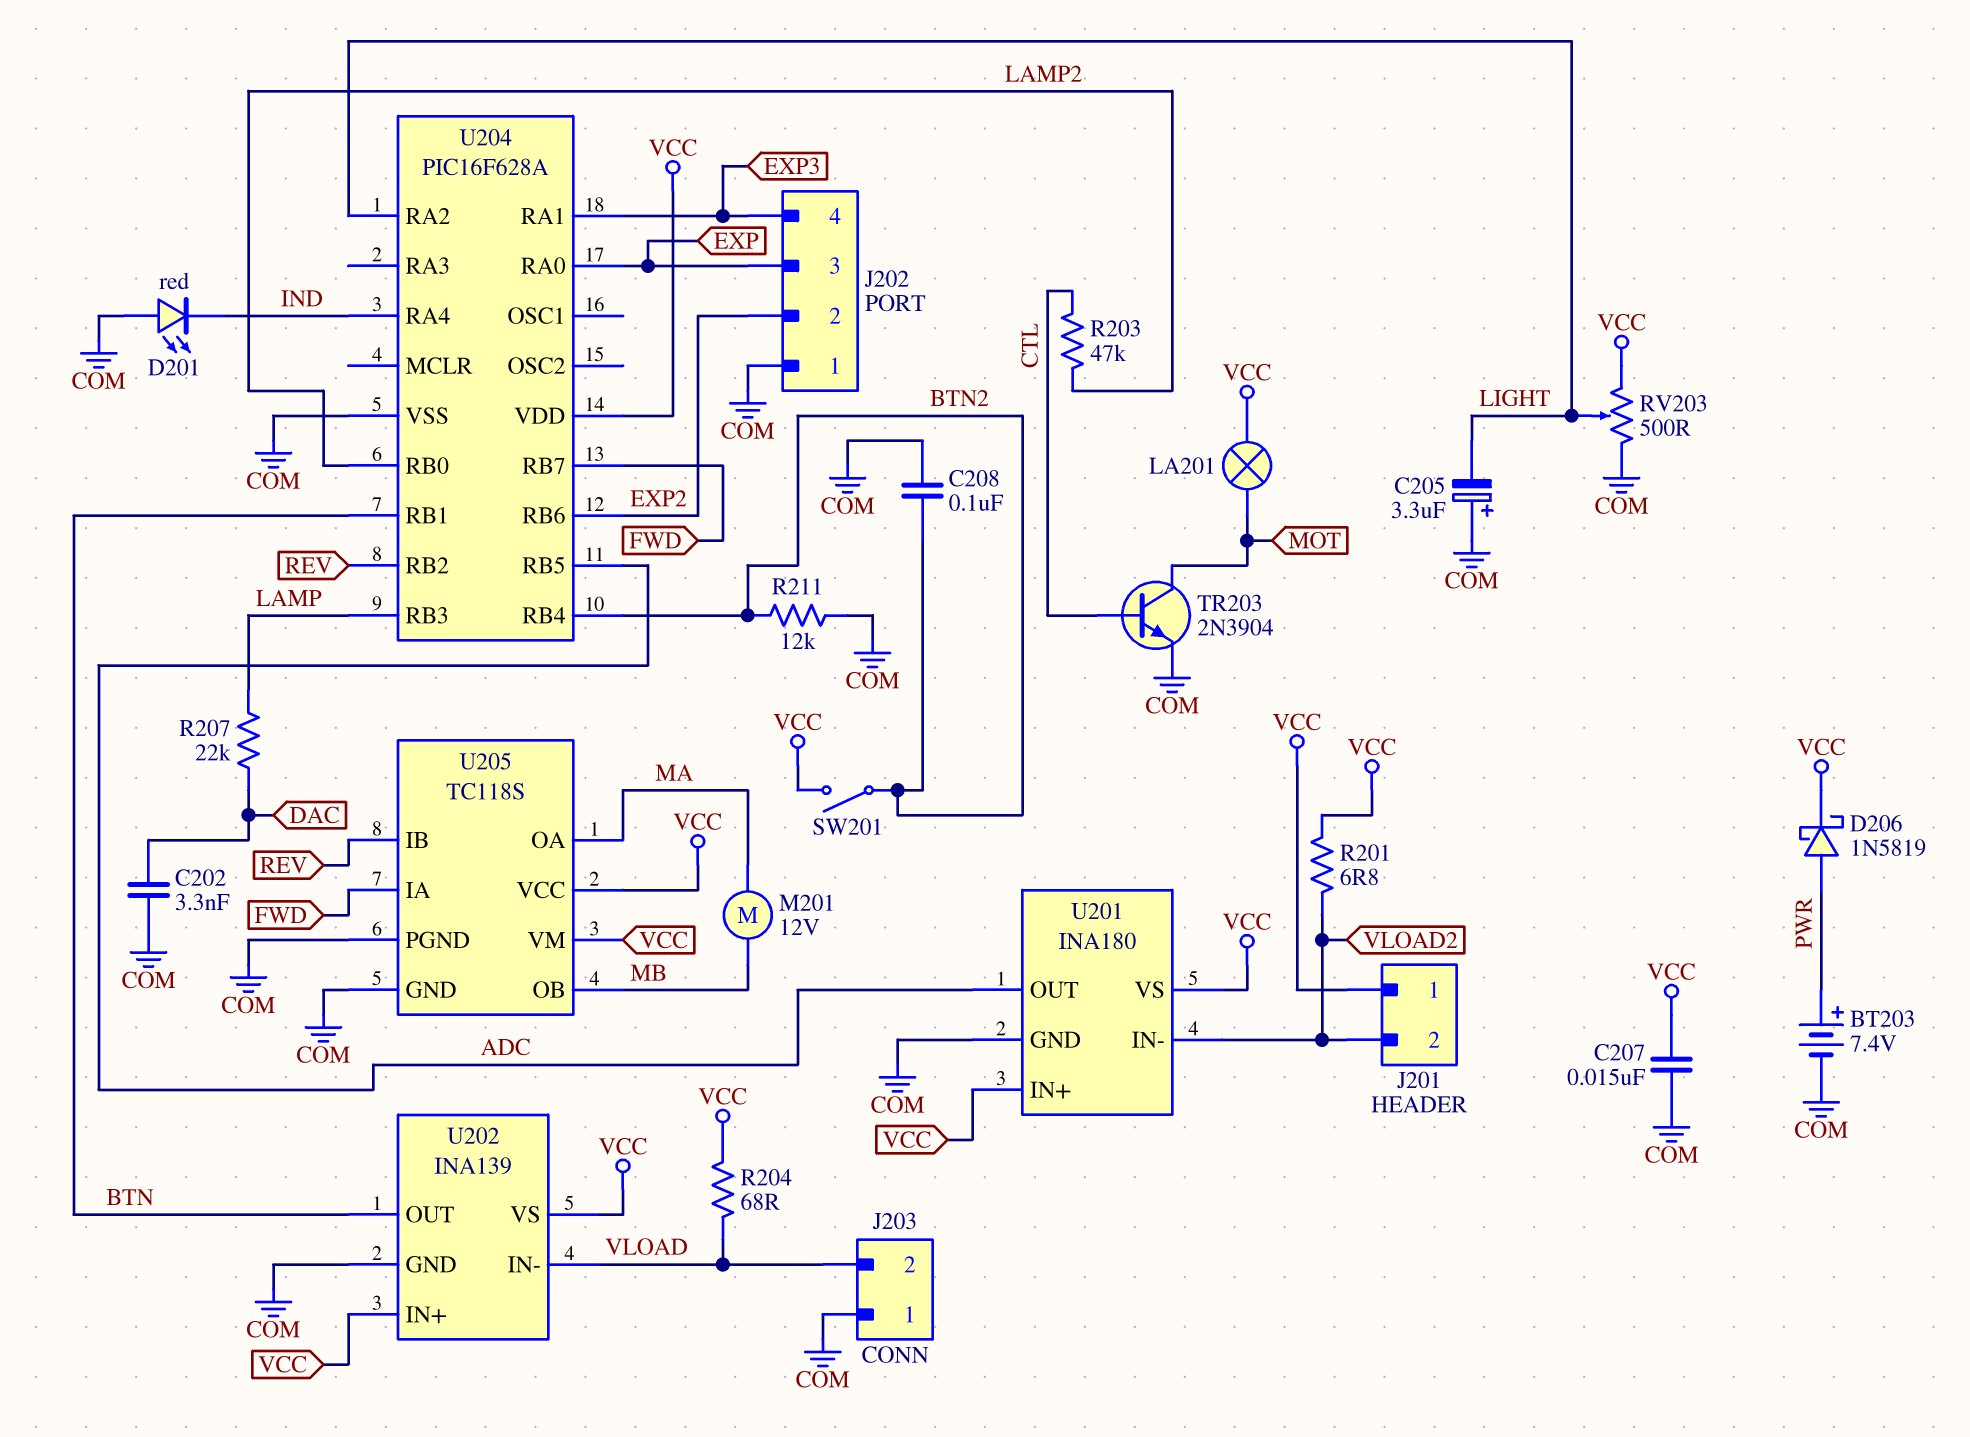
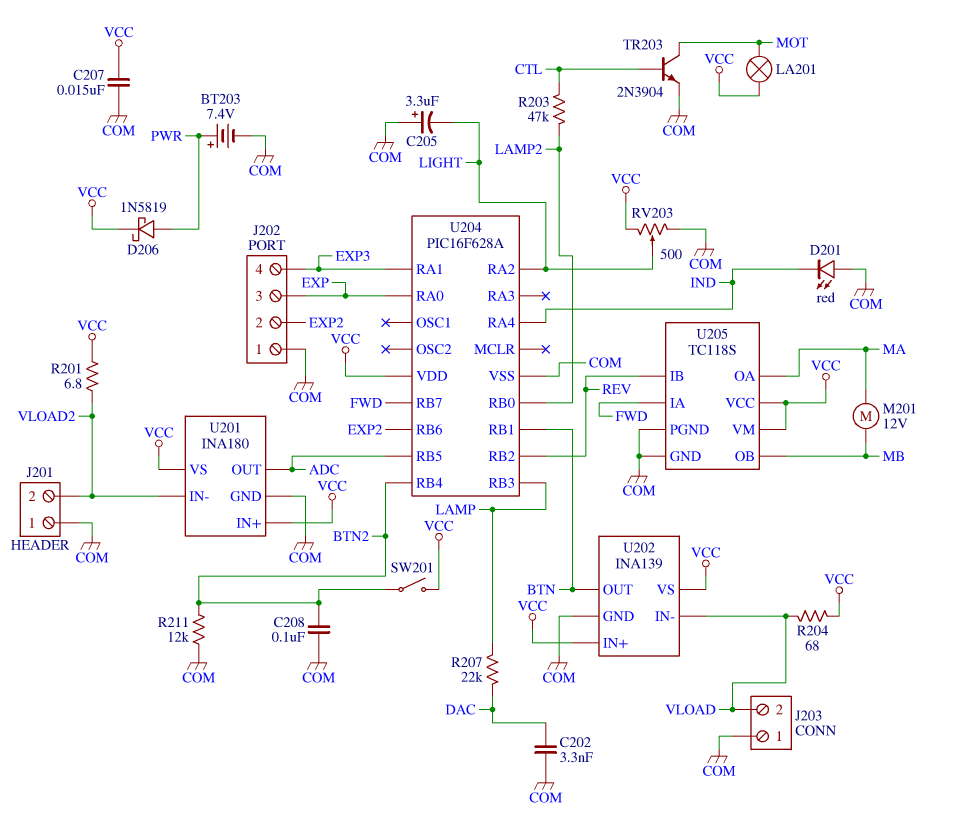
J201 pin 1: VCC -> COM

